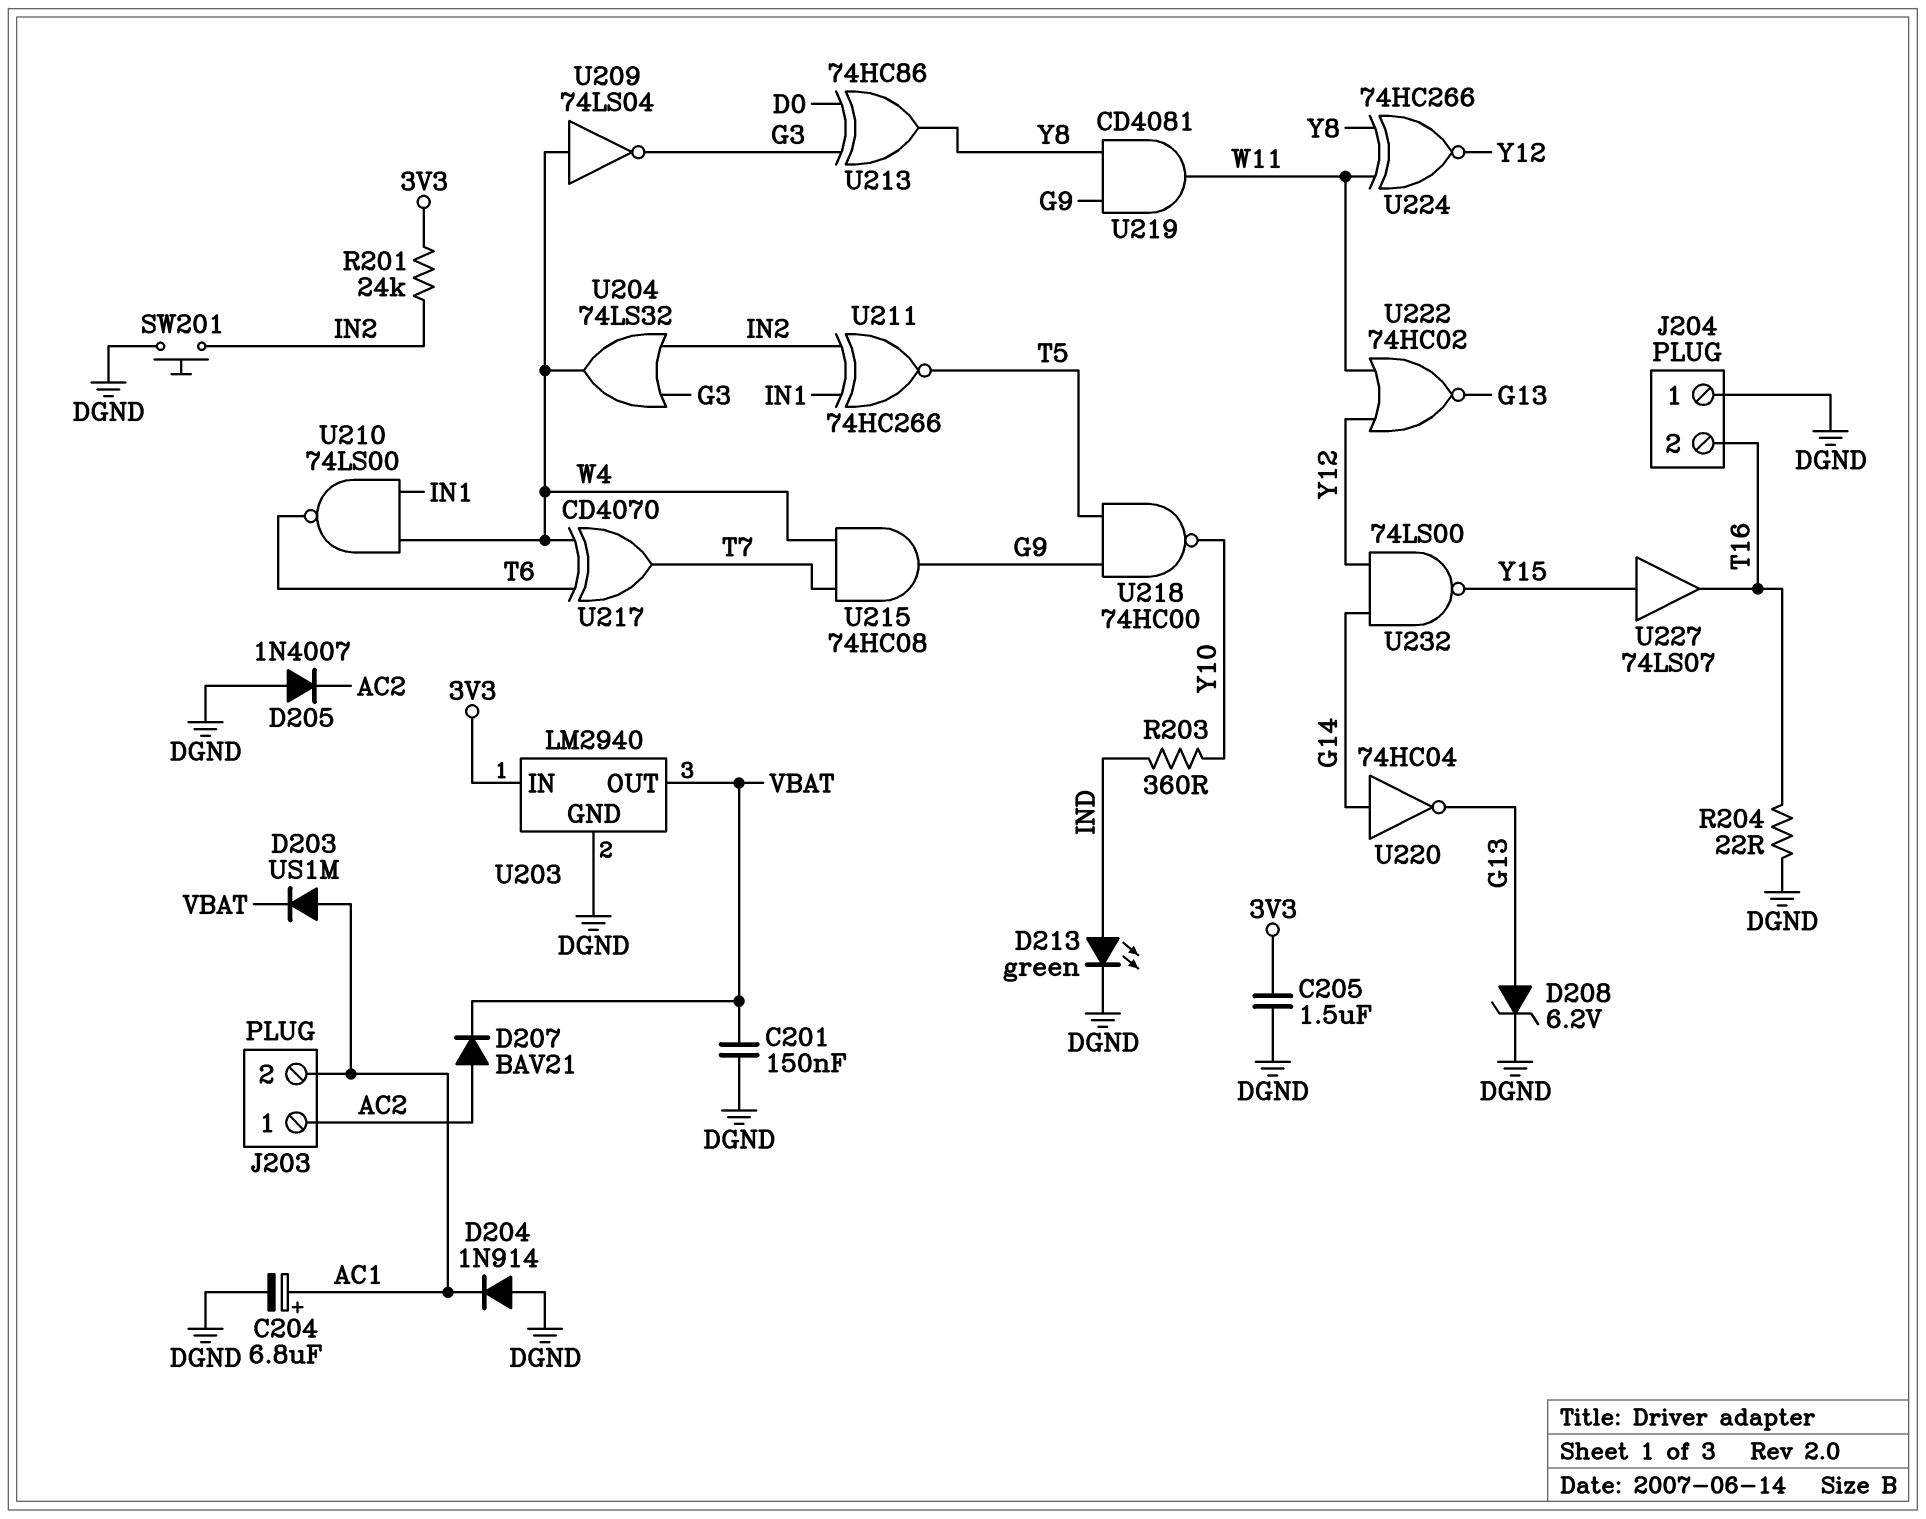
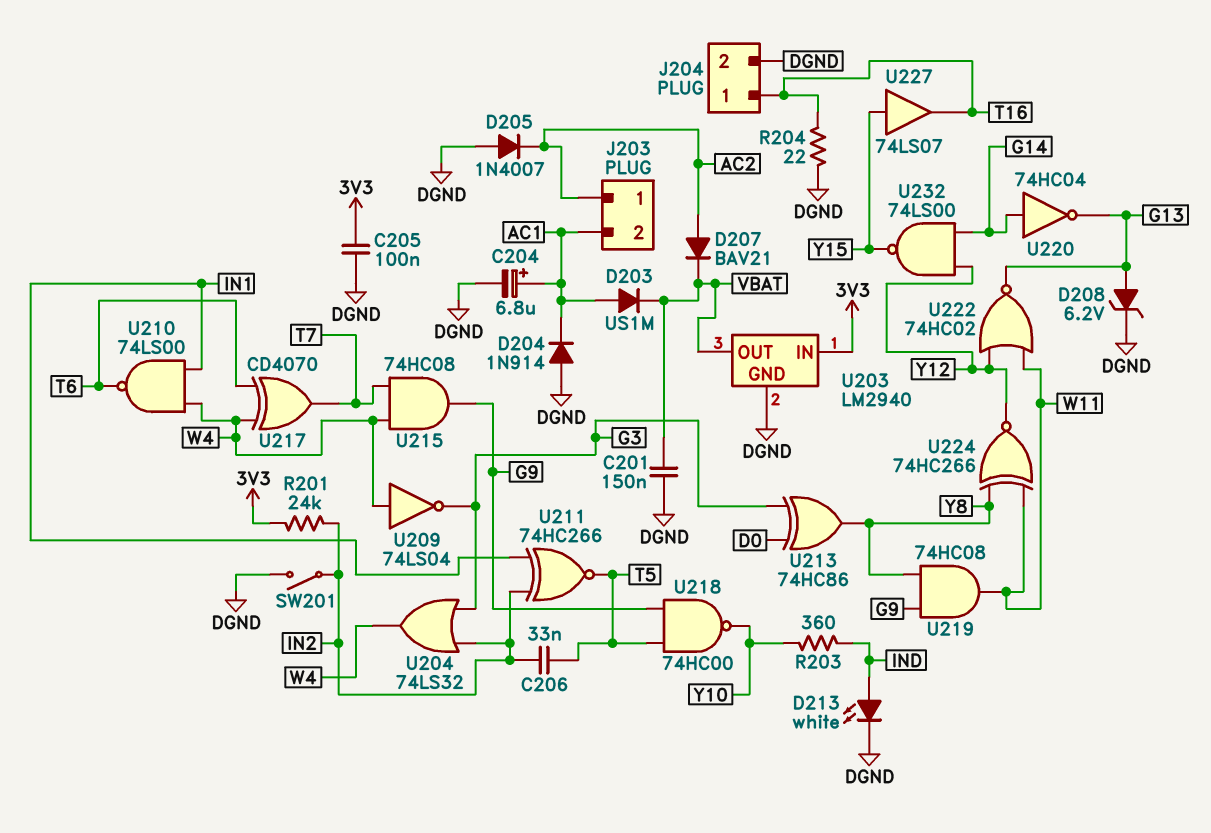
C205: 1.5uF (3V3, DGND) -> 100nF (3V3, DGND)
C206: none -> 33nF (IN2, T5)
D213: LED green (A IND, K DGND) -> LED white (A IND, K DGND)
J204 pin 1: DGND -> T16
J204 pin 2: T16 -> DGND
SW201: button (DGND, IN2) -> switch (DGND, IN2)
U219: AND CD4081 (in G9, in Y8, out W11) -> AND 74HC08 (in G9, in Y8, out W11)

